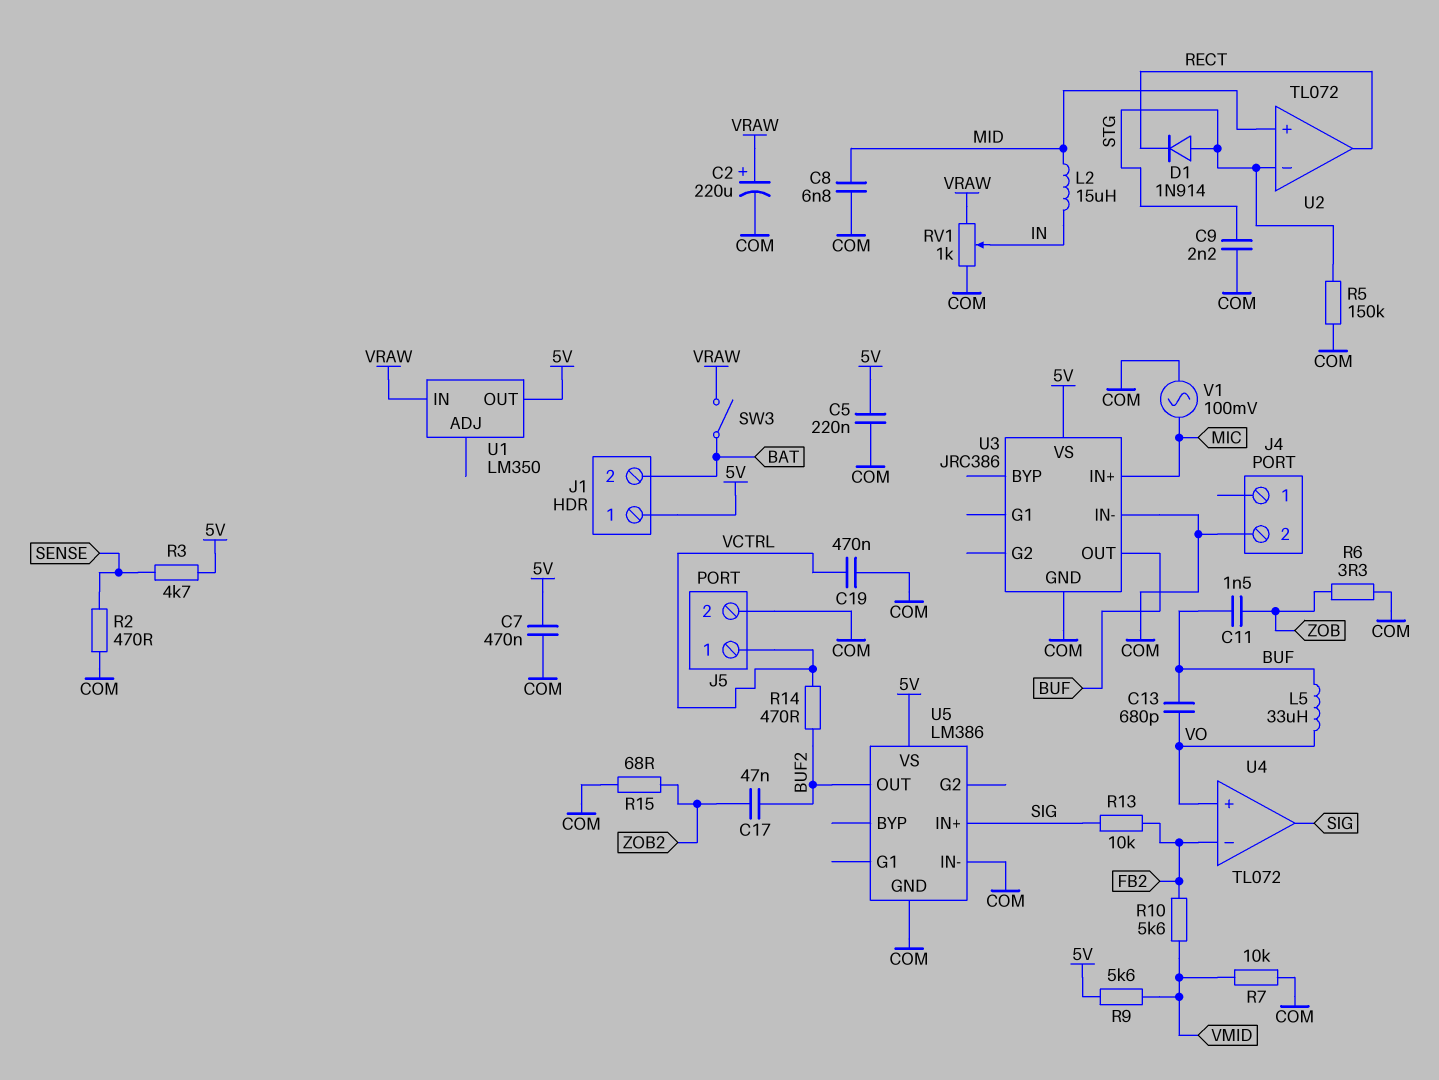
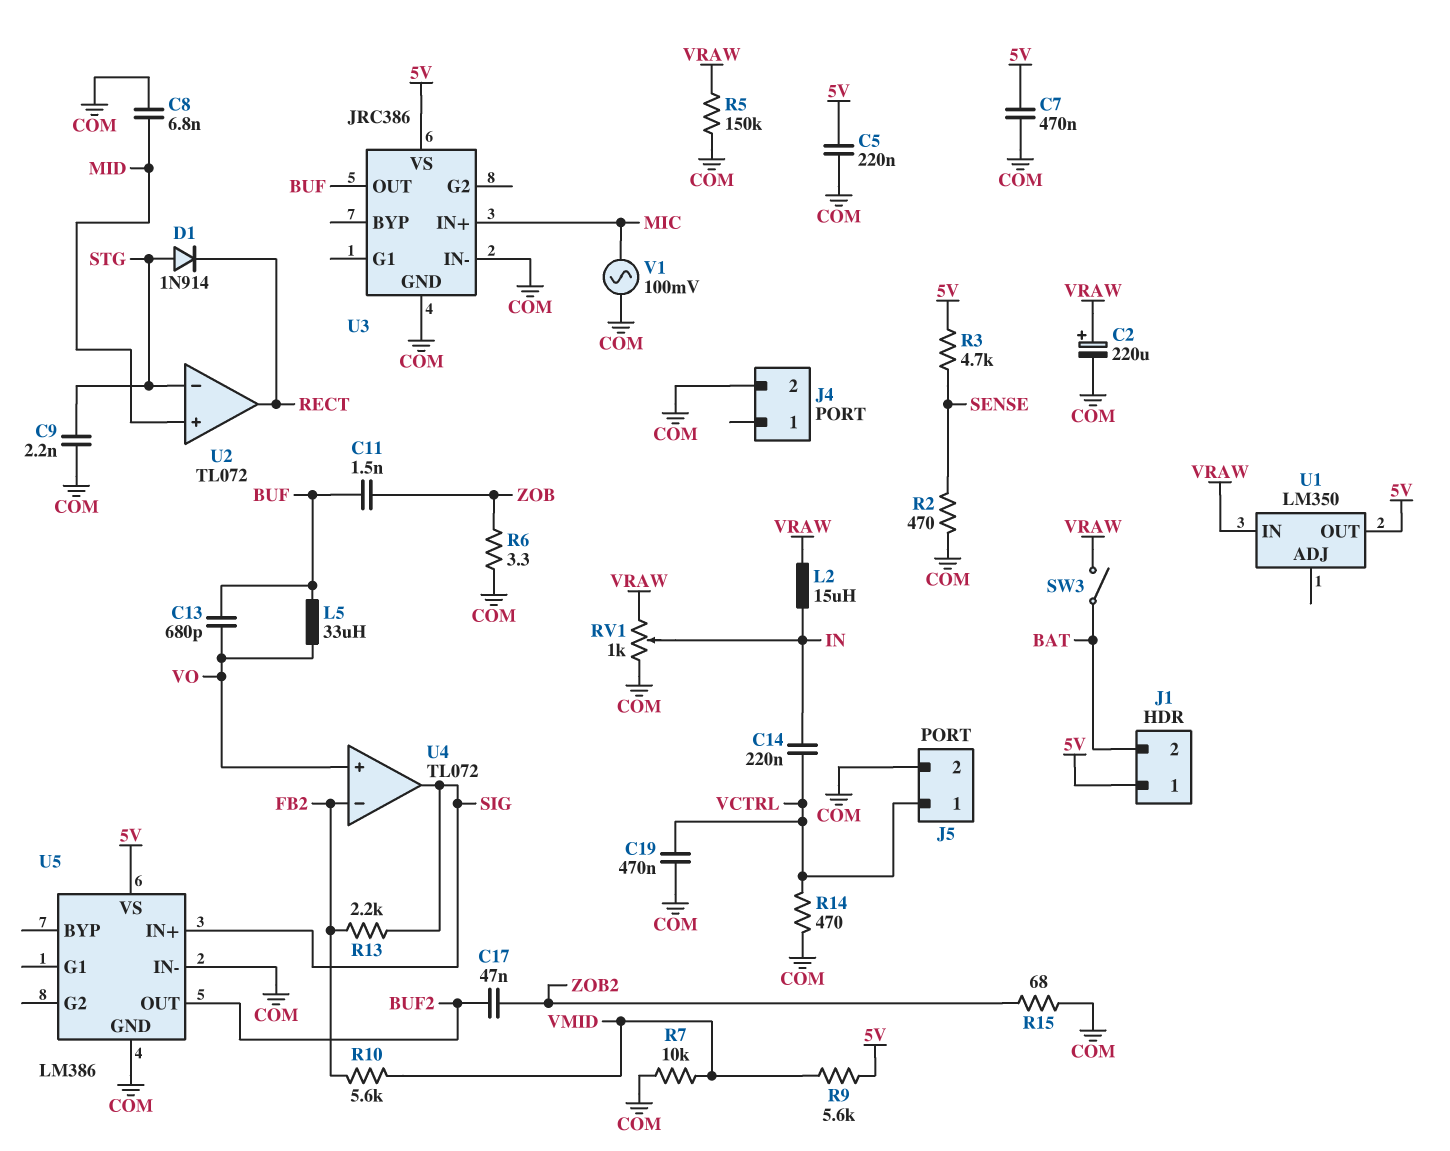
C14: none -> 220nF (IN, VCTRL)
L2: 15uH (IN, MID) -> 15uH (IN, VRAW)
R5: 150k (COM, STG) -> 150k (COM, VRAW)
R13: 10k (FB2, SIG) -> 2.2k (FB2, SIG)
R14: 470 (BUF2, VCTRL) -> 470 (COM, VCTRL)

